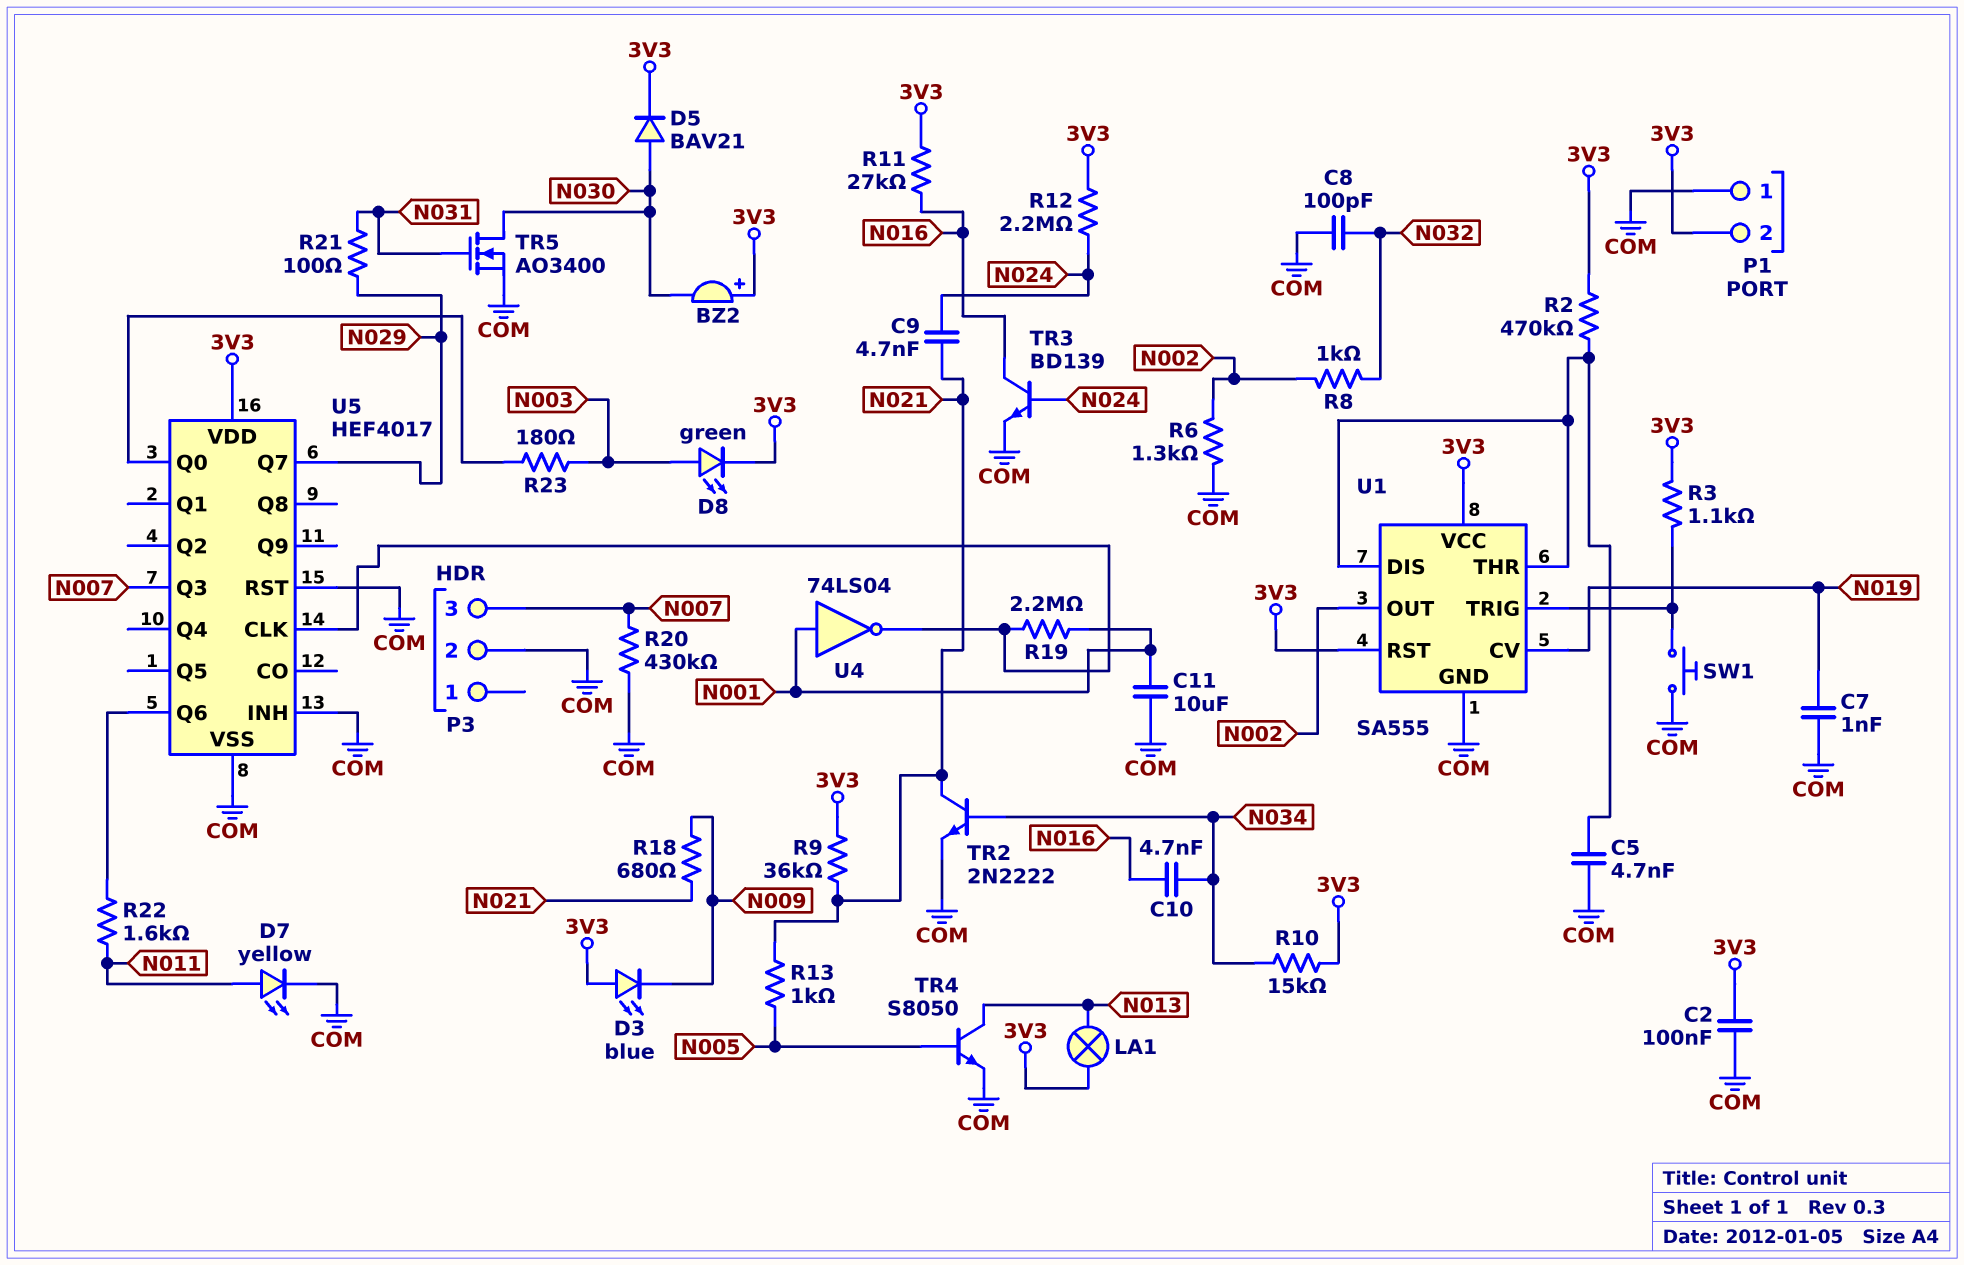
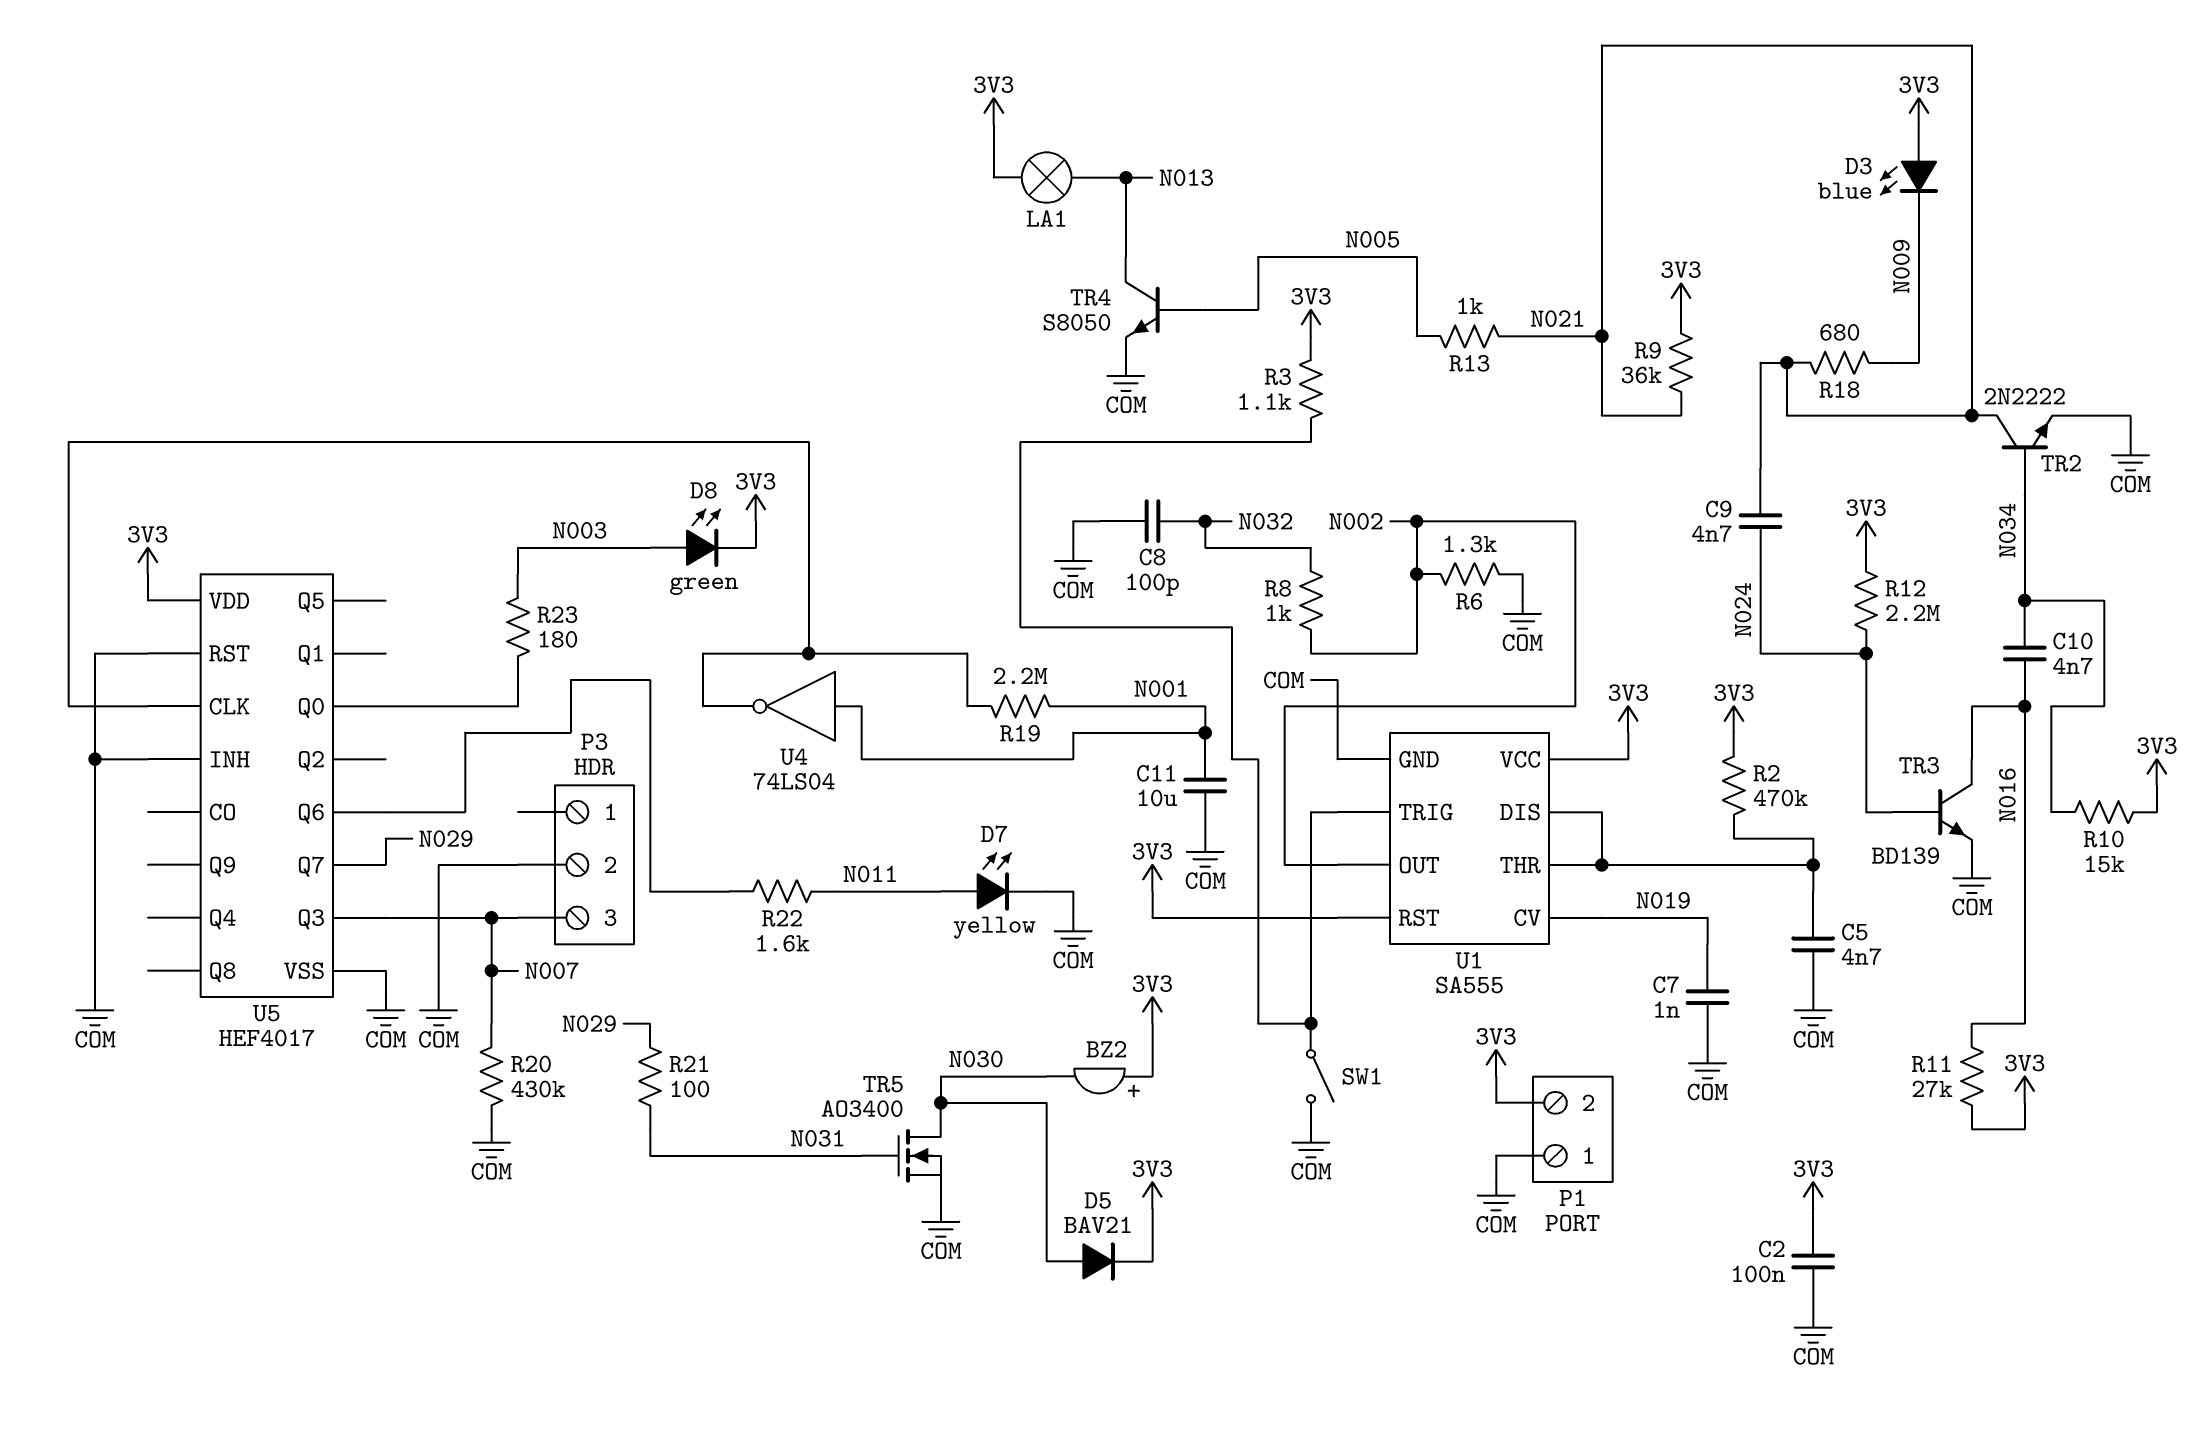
SW1: button (COM, U1/TRIG) -> switch (COM, U1/TRIG)

